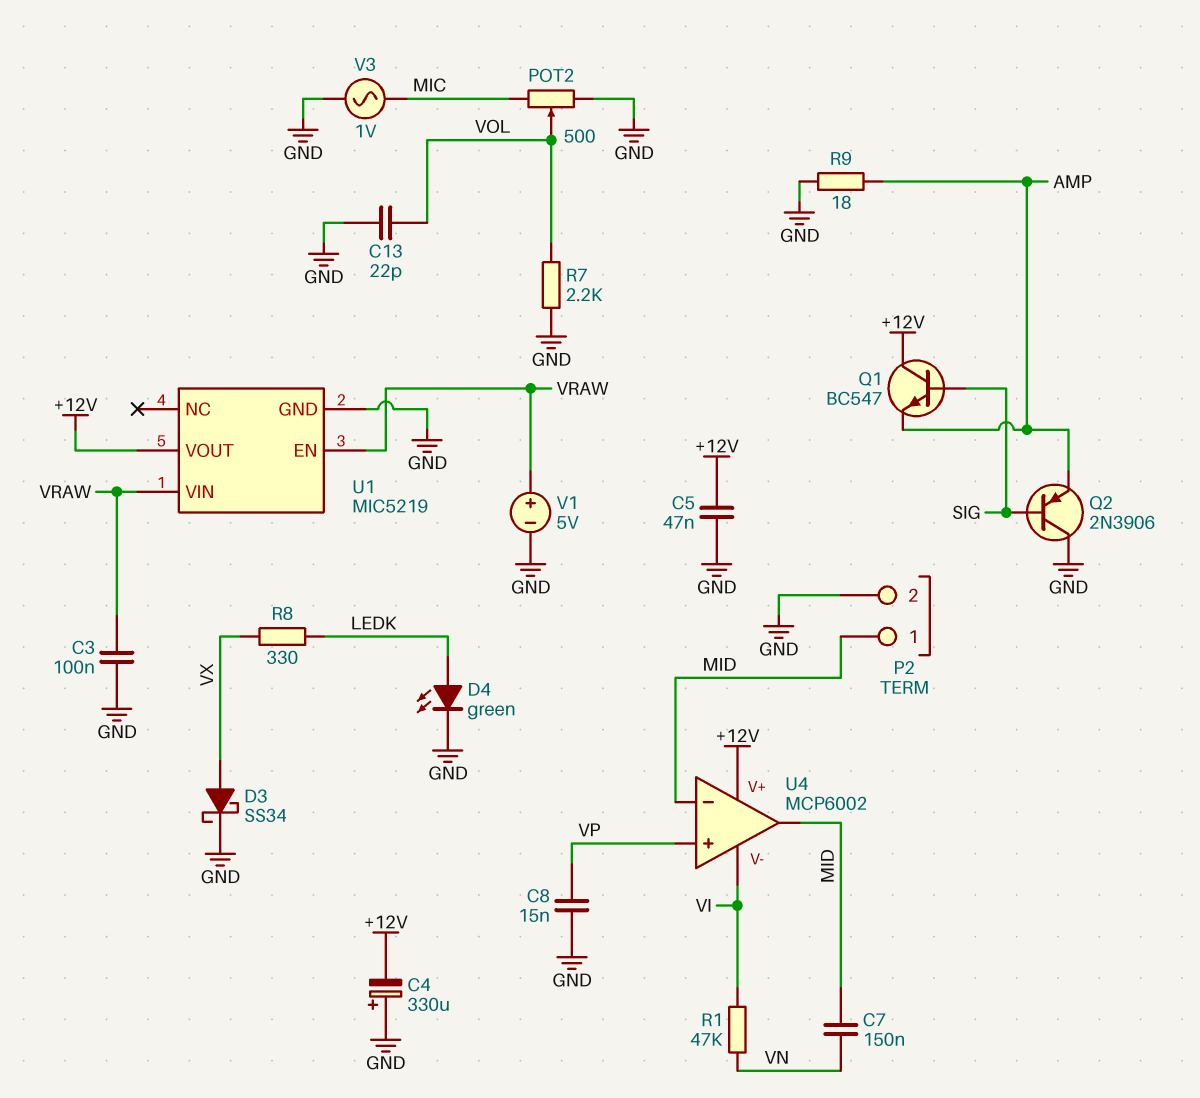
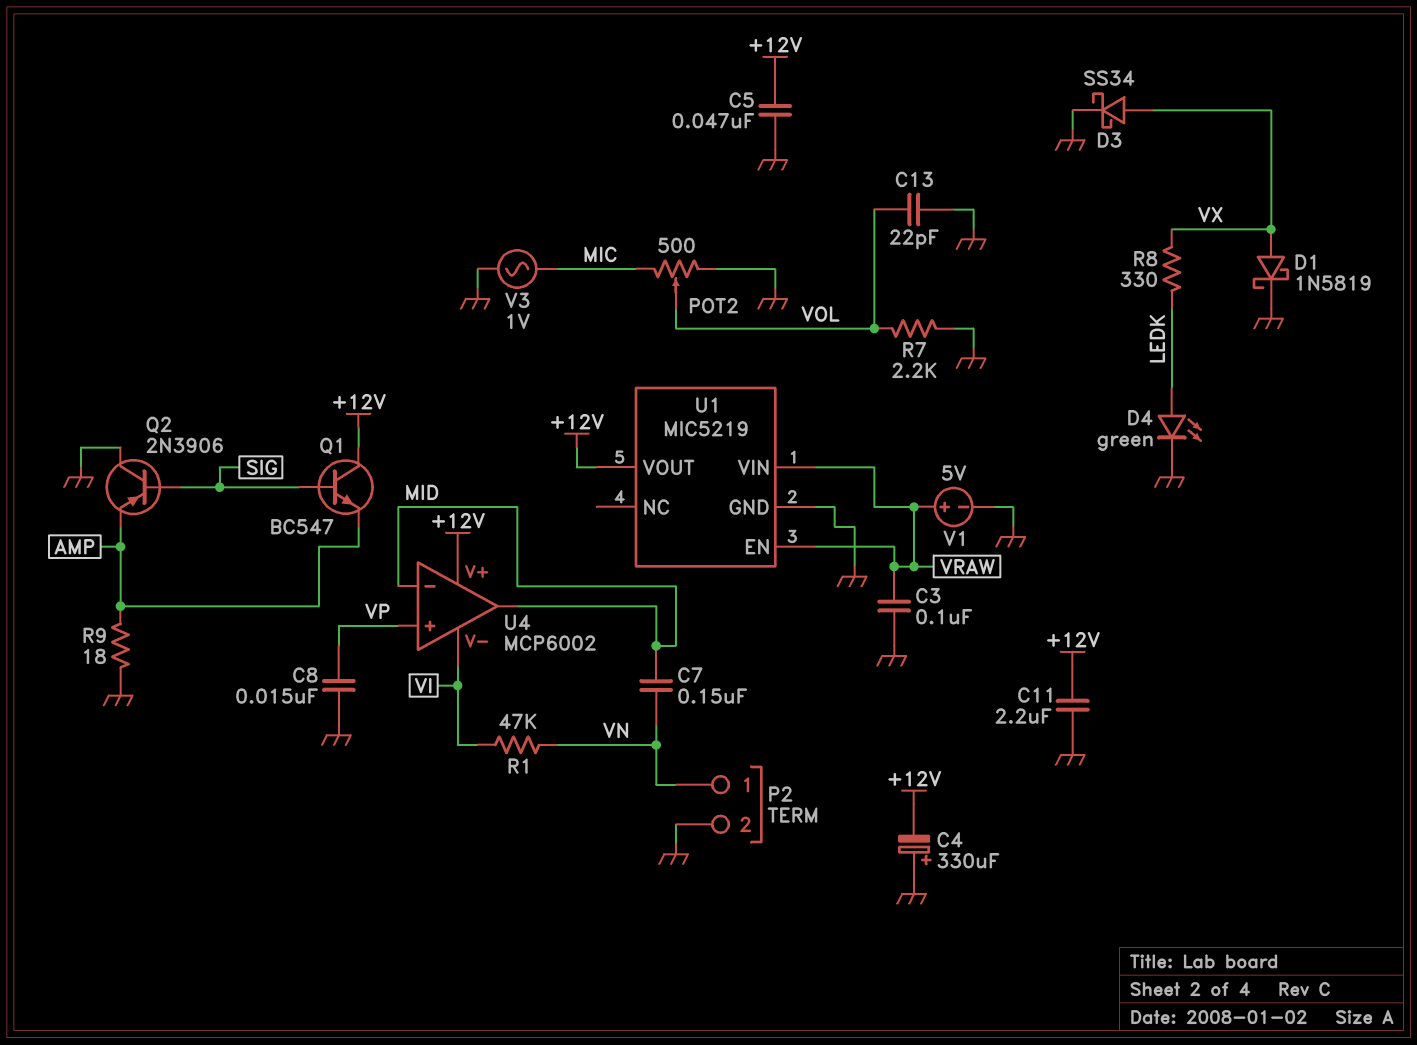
C11: none -> 2.2uF (+12V, GND)
D1: none -> schottky 1N5819 (A VX, K GND)
P2 pin 1: MID -> VN

